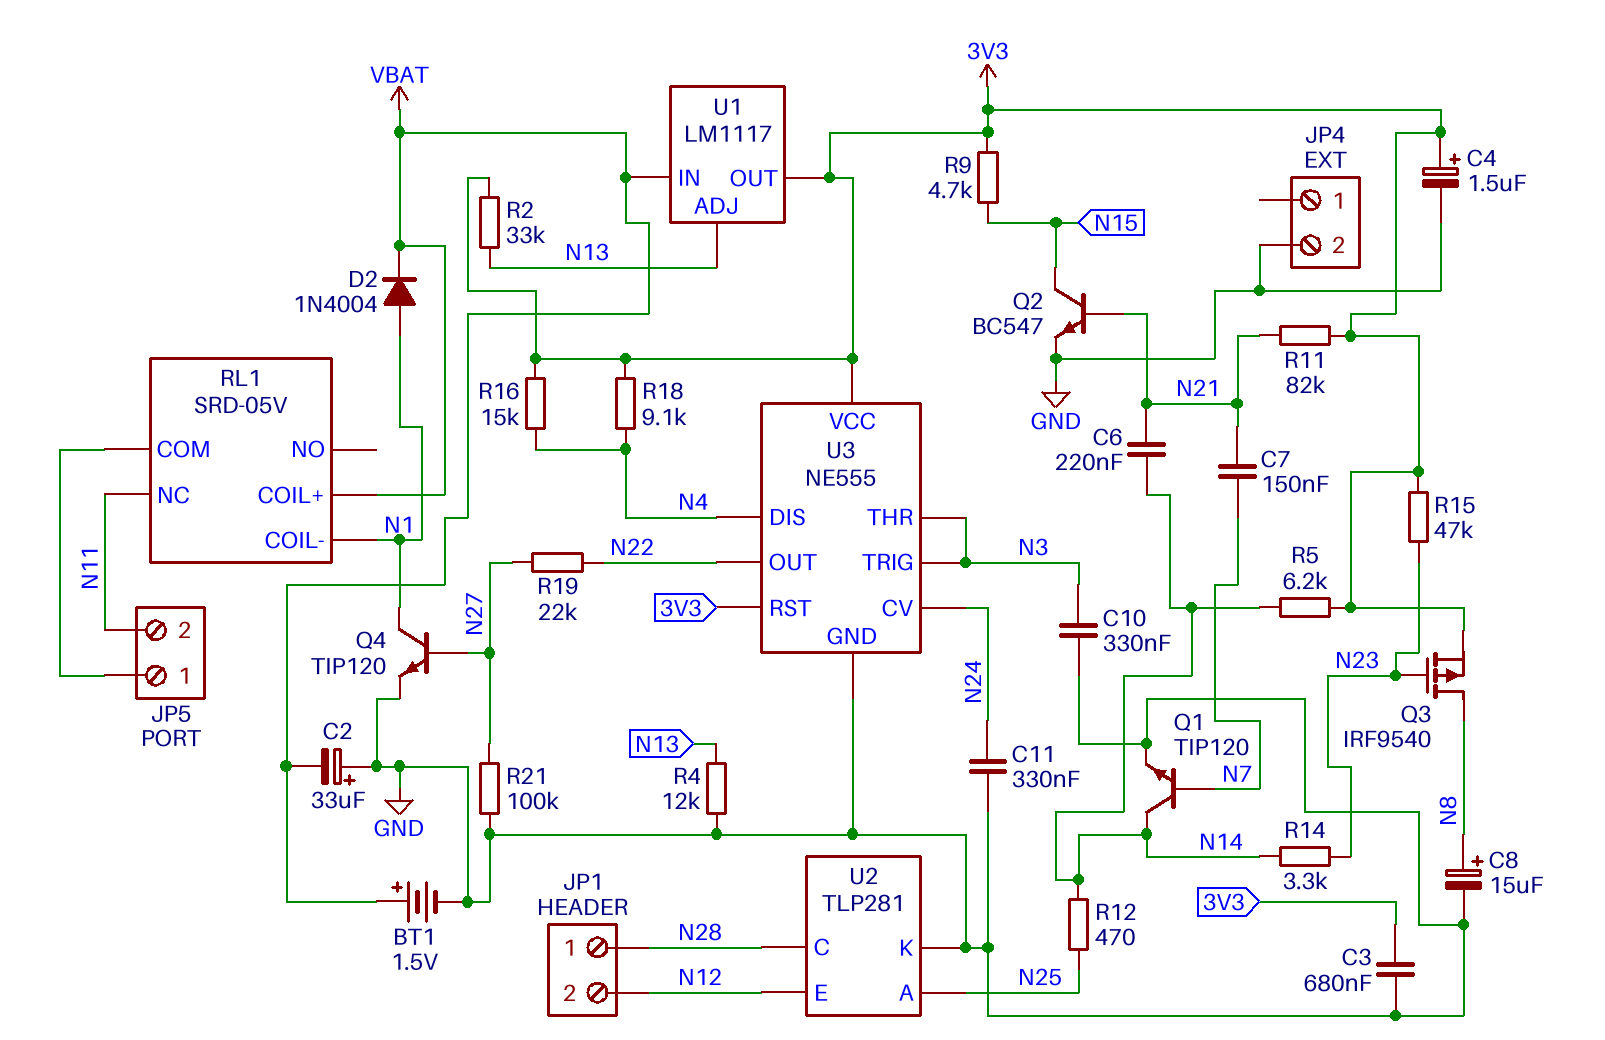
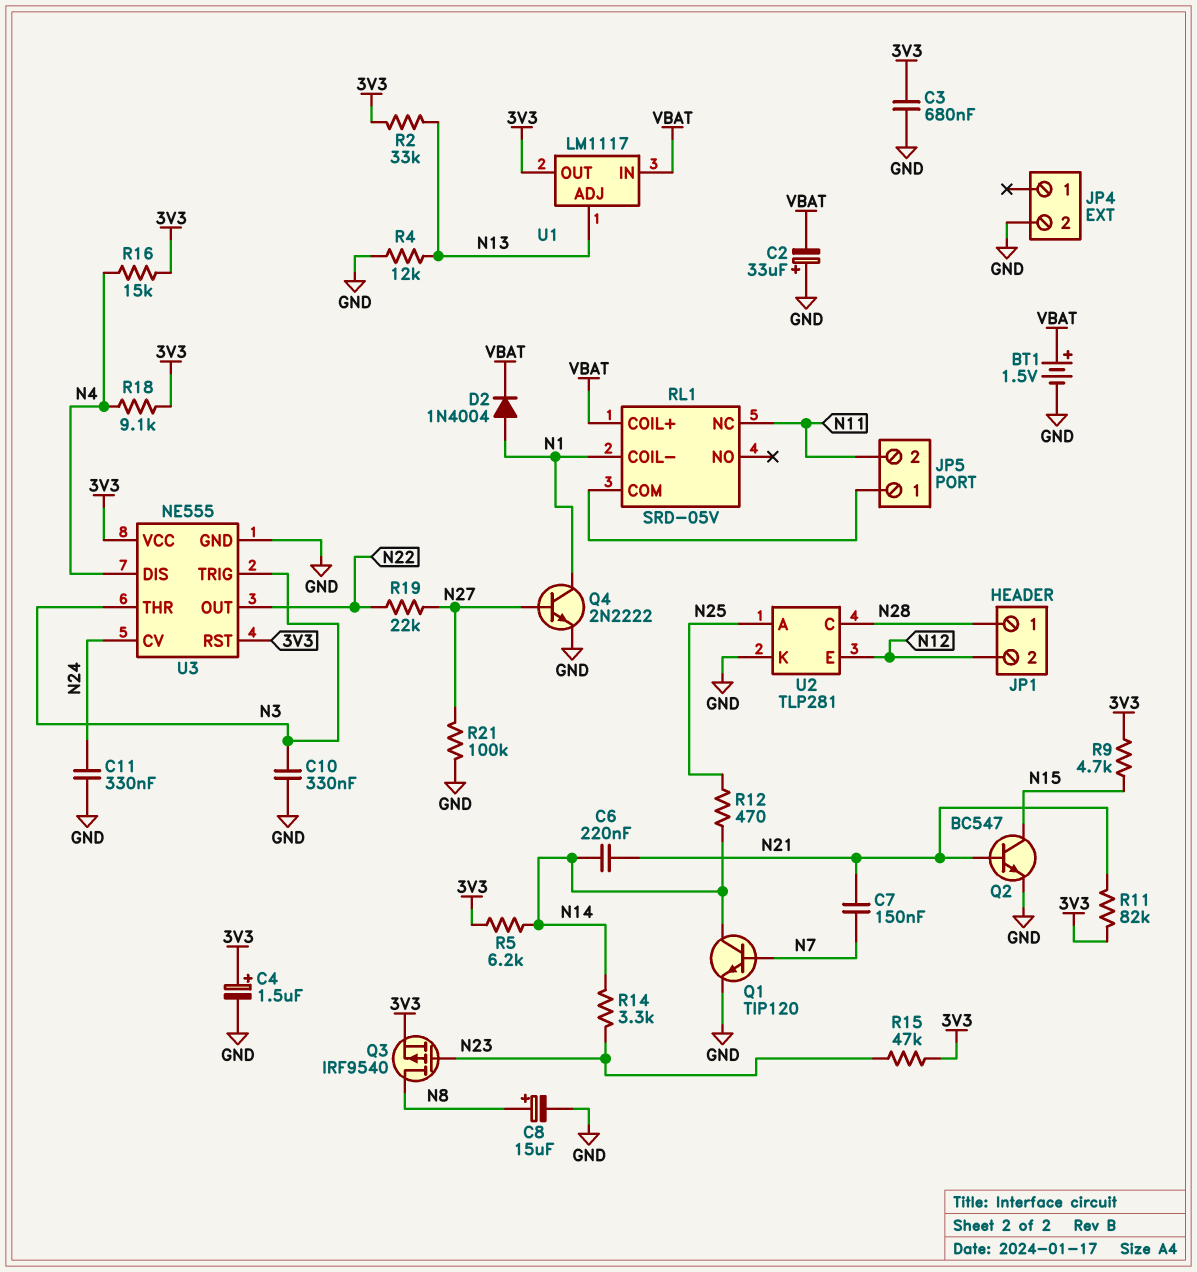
Q4: NPN TIP120 (B N27, C N1, E GND) -> NPN 2N2222 (B N27, C N1, E GND)

